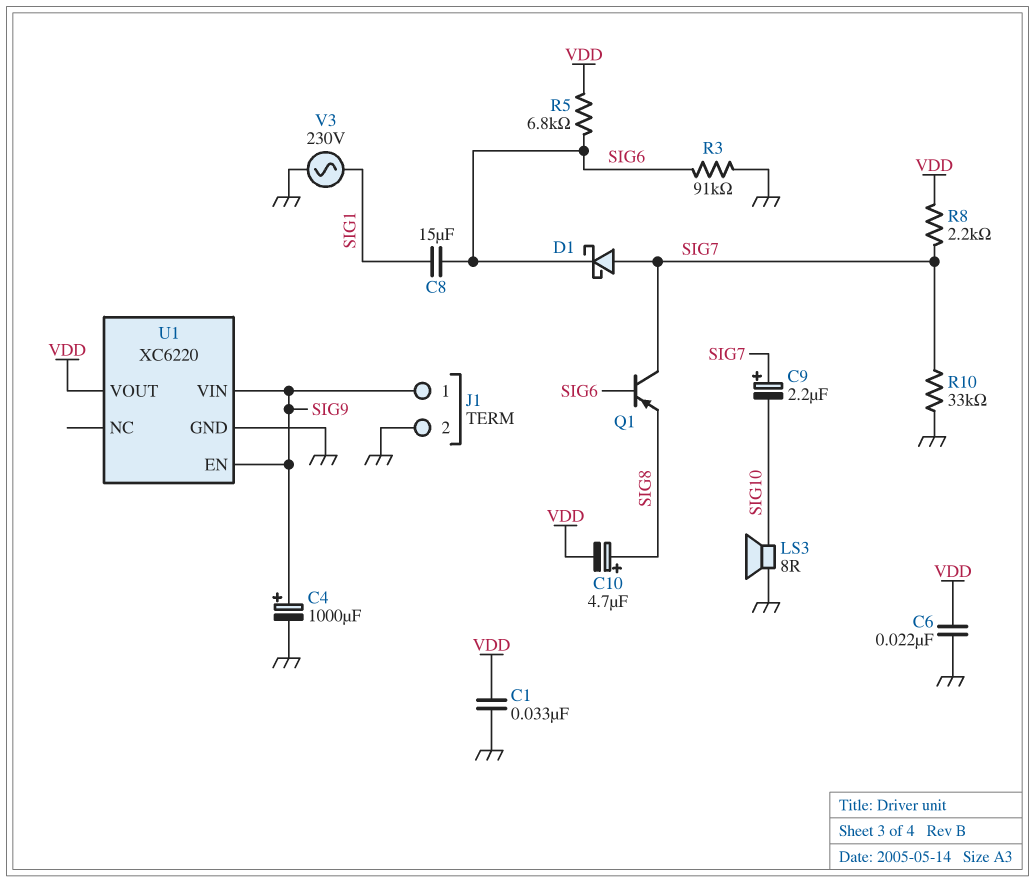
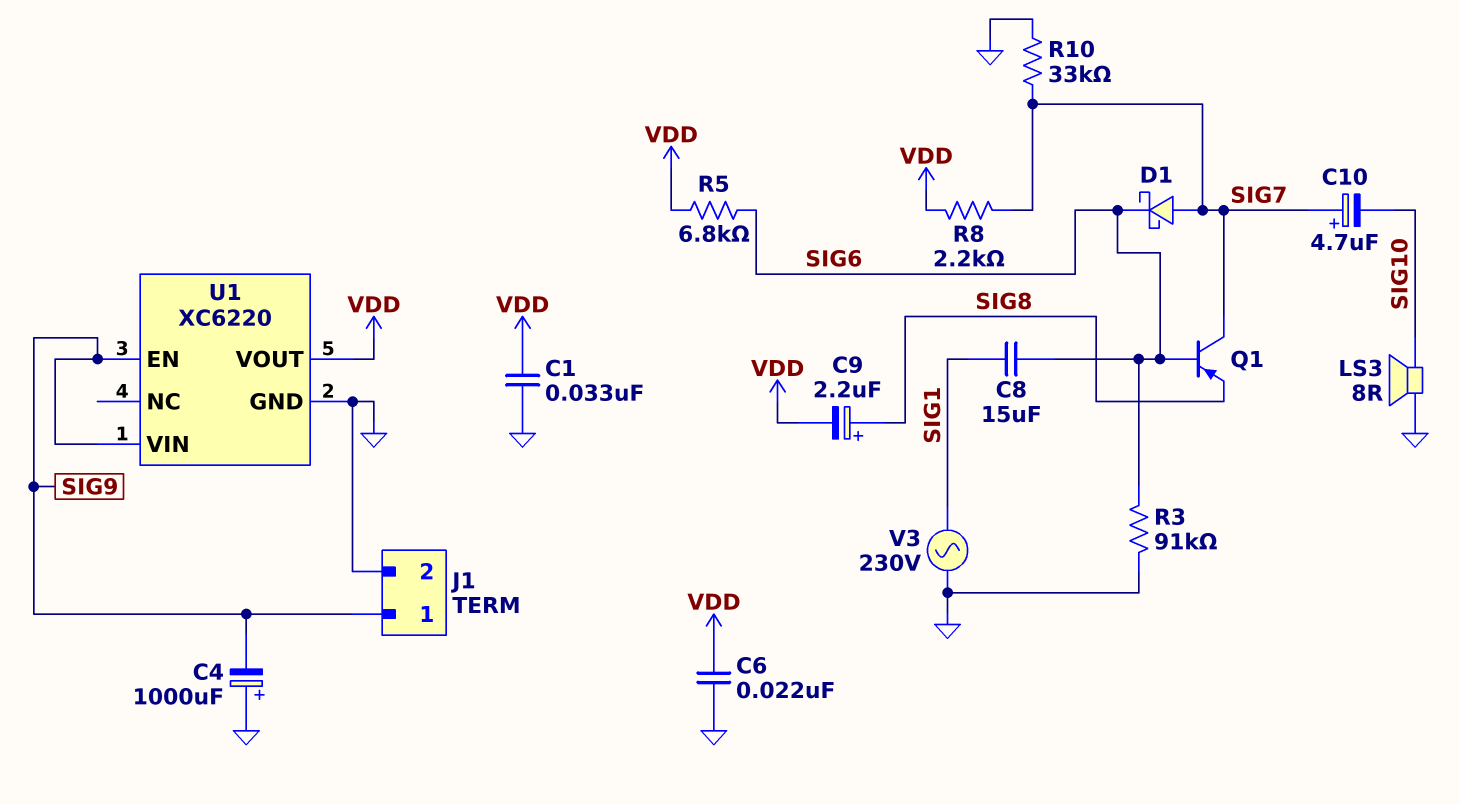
C4: 1000uF (plus SIG9, minus GND) -> 1000uF (plus GND, minus SIG9)
C9: 2.2uF (plus SIG7, minus SIG10) -> 2.2uF (plus SIG8, minus VDD)
C10: 4.7uF (plus SIG8, minus VDD) -> 4.7uF (plus SIG7, minus SIG10)

